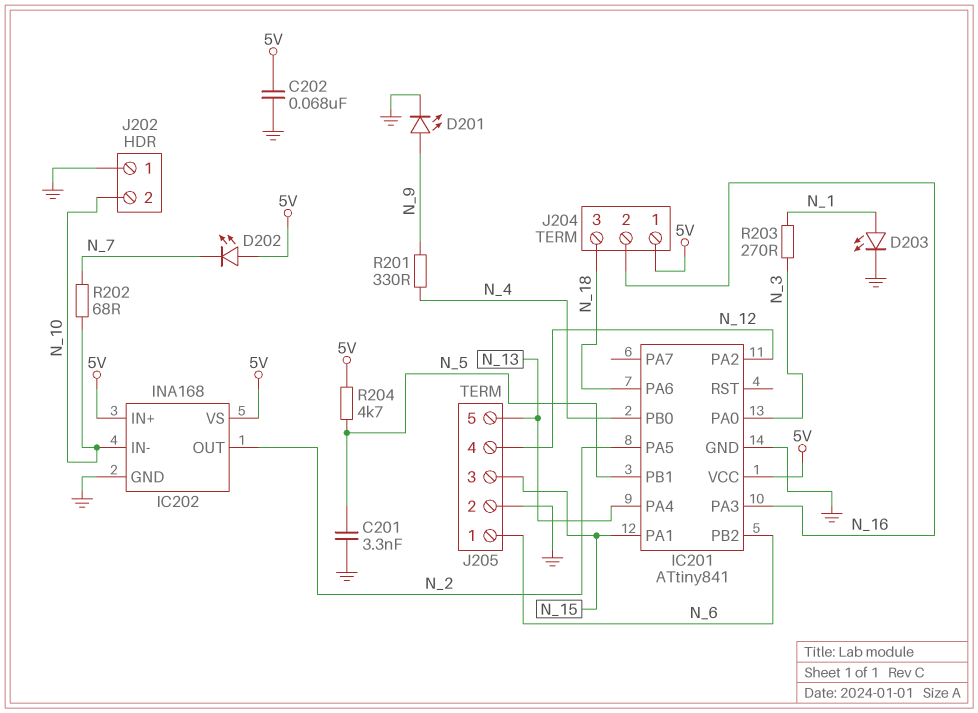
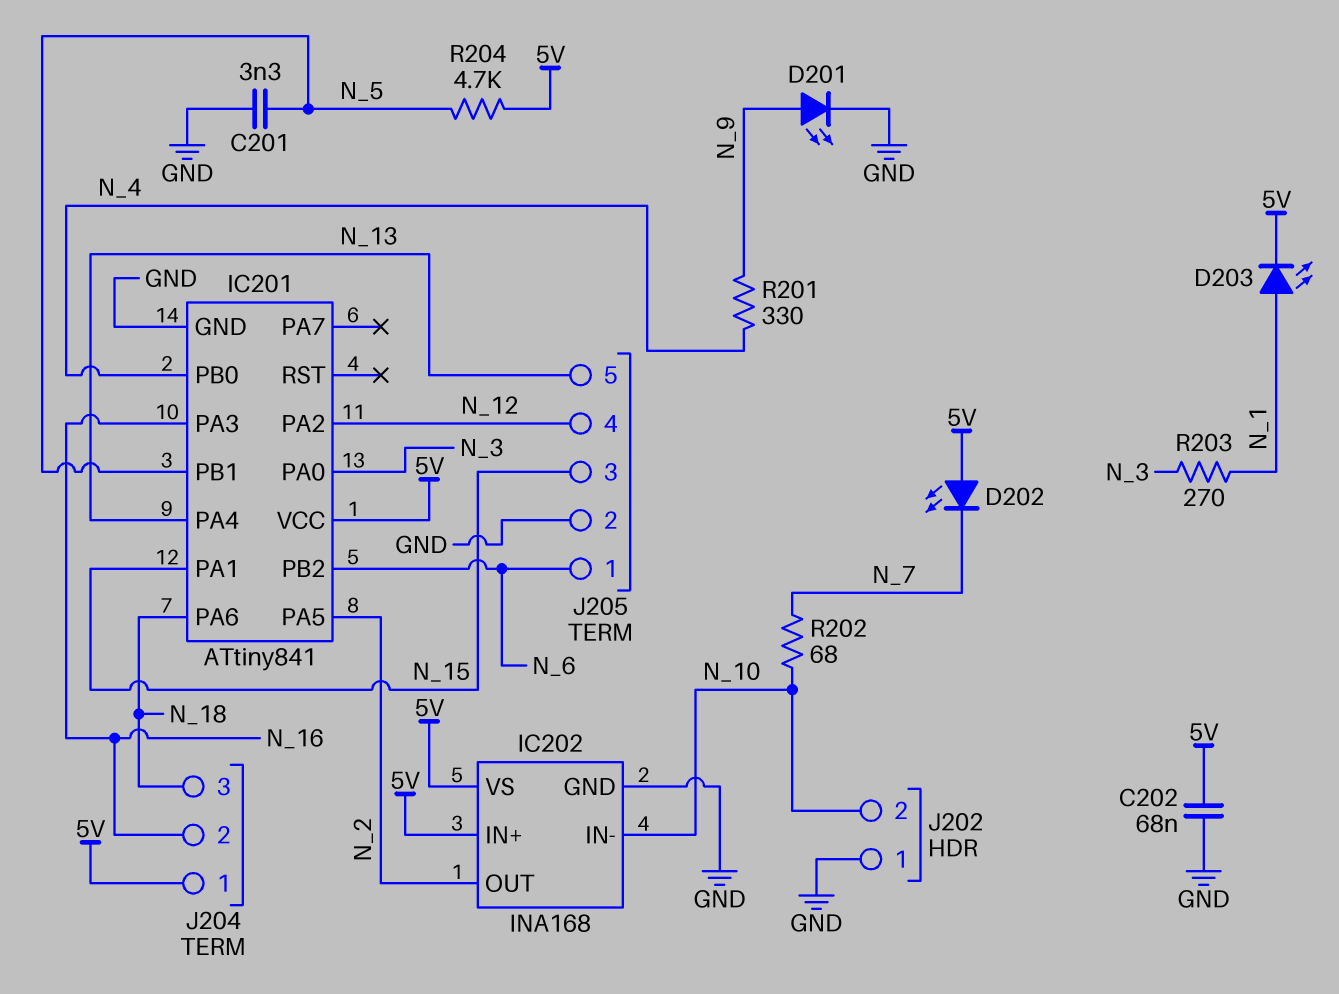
D203: LED (A N_1, K GND) -> LED (A N_1, K 5V)

